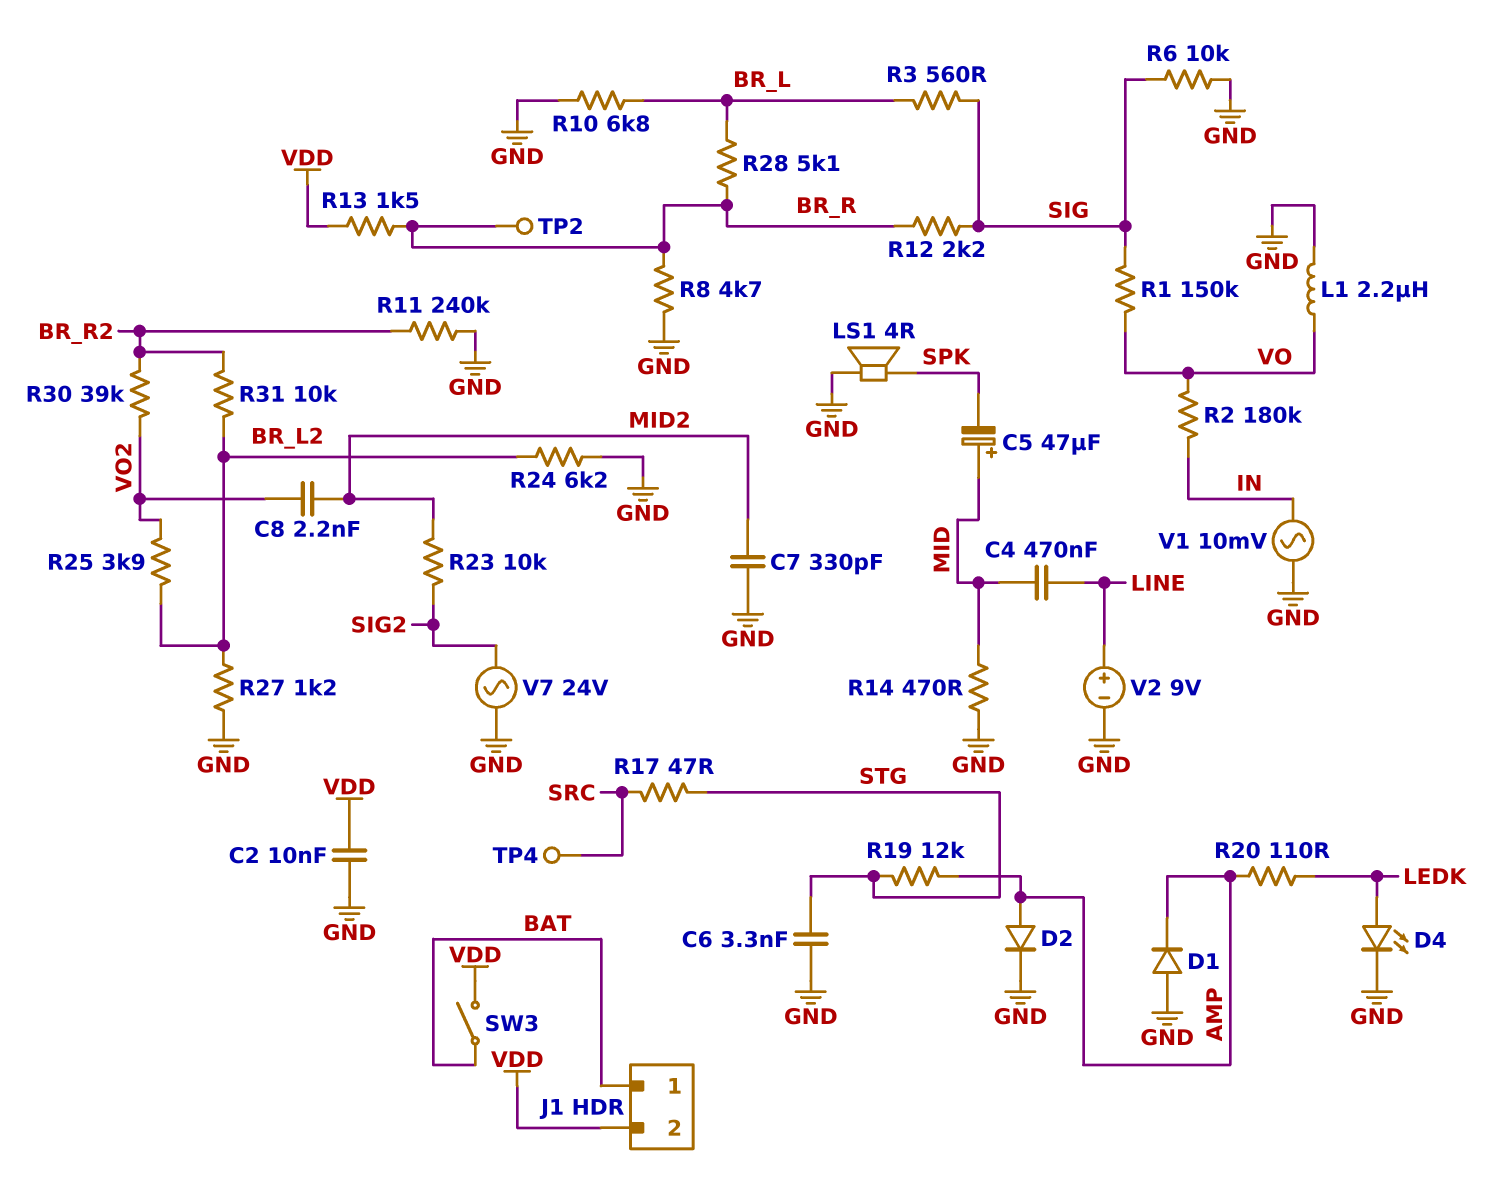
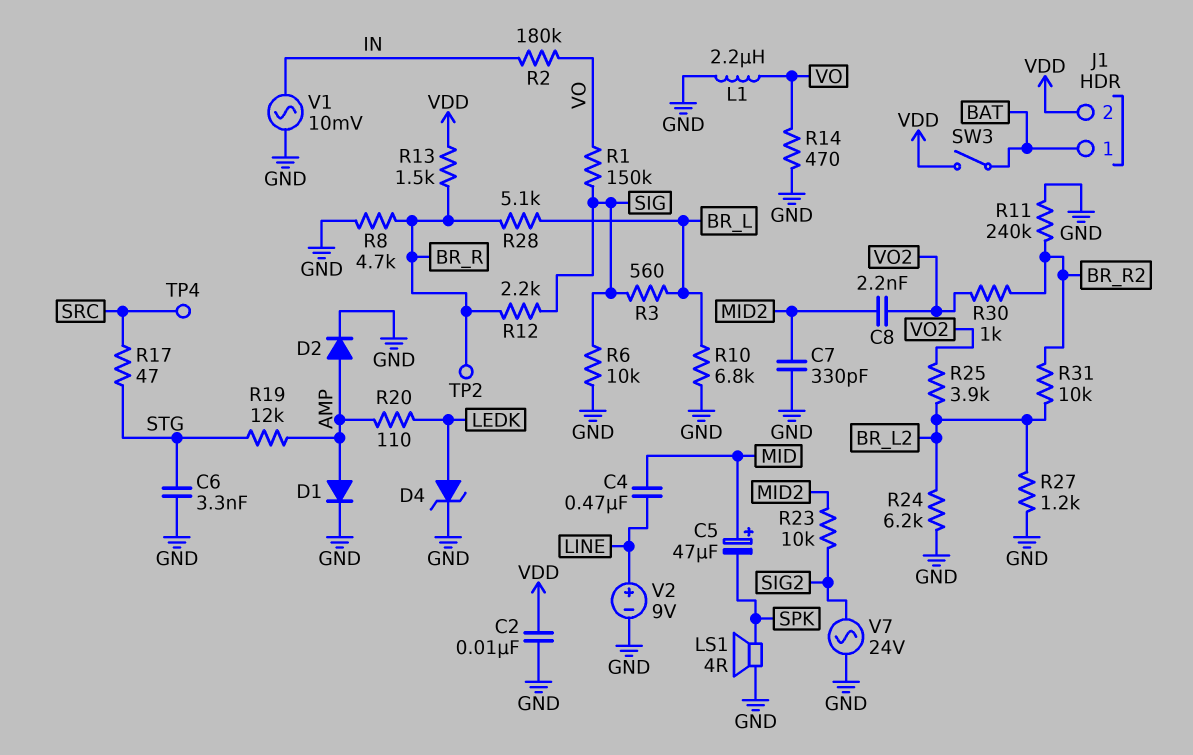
D1: diode (A GND, K AMP) -> diode (A AMP, K GND)
D4: LED (A LEDK, K GND) -> zener (A LEDK, K GND)
R14: 470 (GND, MID) -> 470 (GND, VO)
R30: 39k (BR_R2, VO2) -> 1k (BR_R2, VO2)

